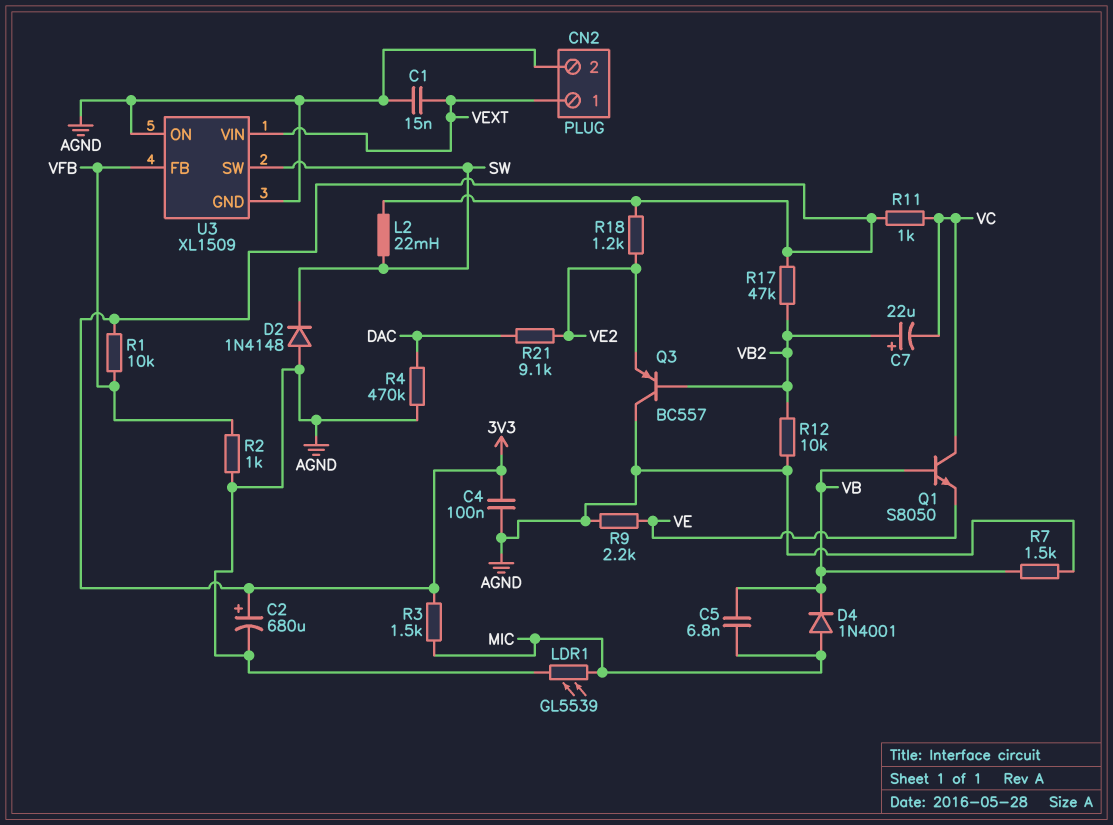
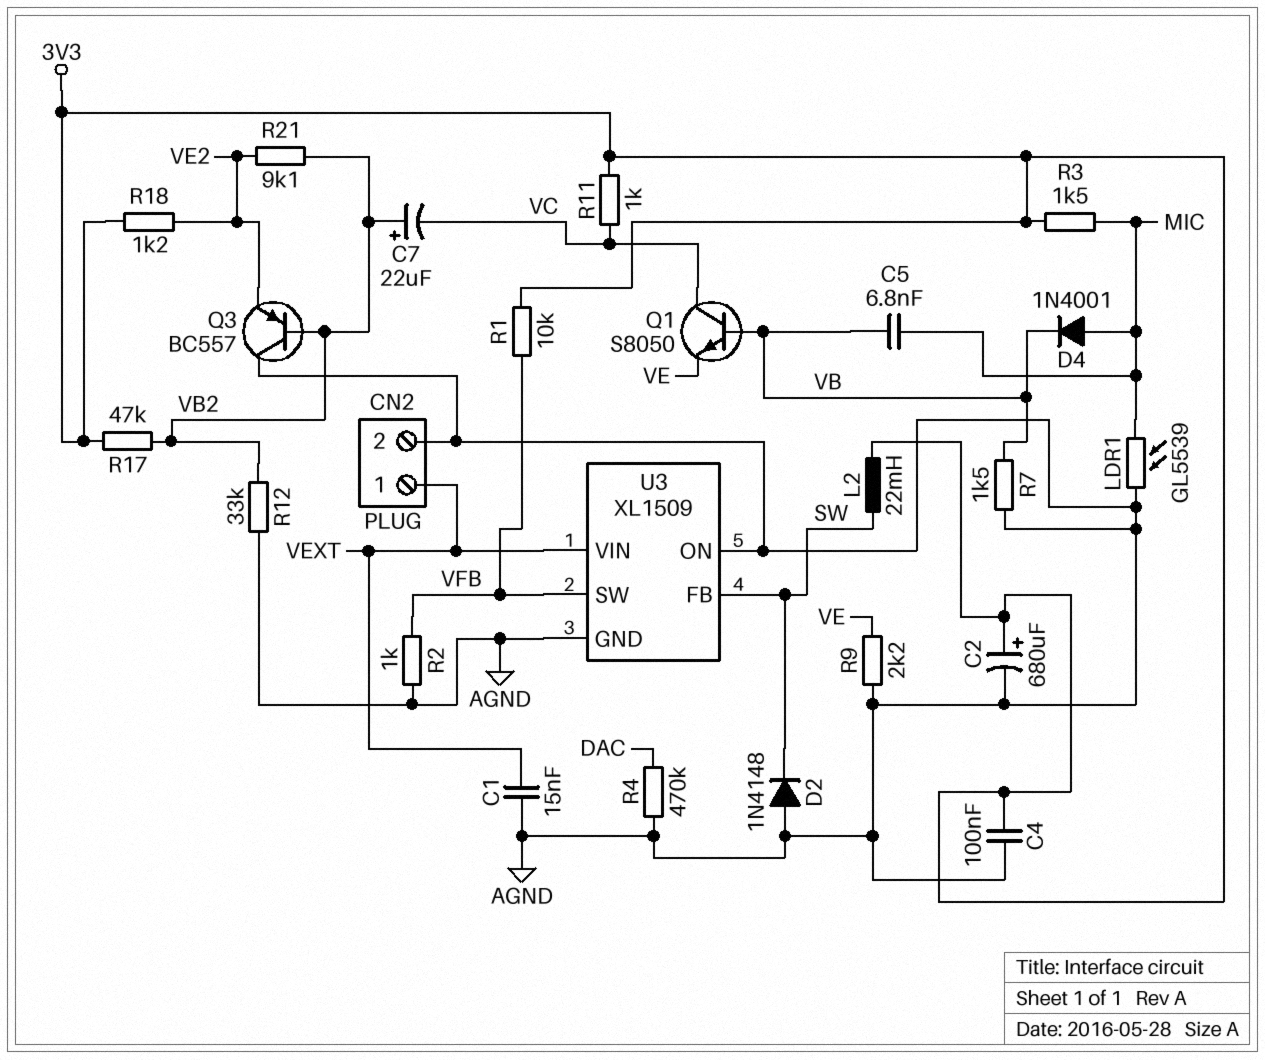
R12: 10k (AGND, VB2) -> 33k (AGND, VB2)
R21: 9.1k (DAC, VE2) -> 9.1k (VB2, VE2)
U3 pin FB: VFB -> SW
U3 pin SW: SW -> VFB

